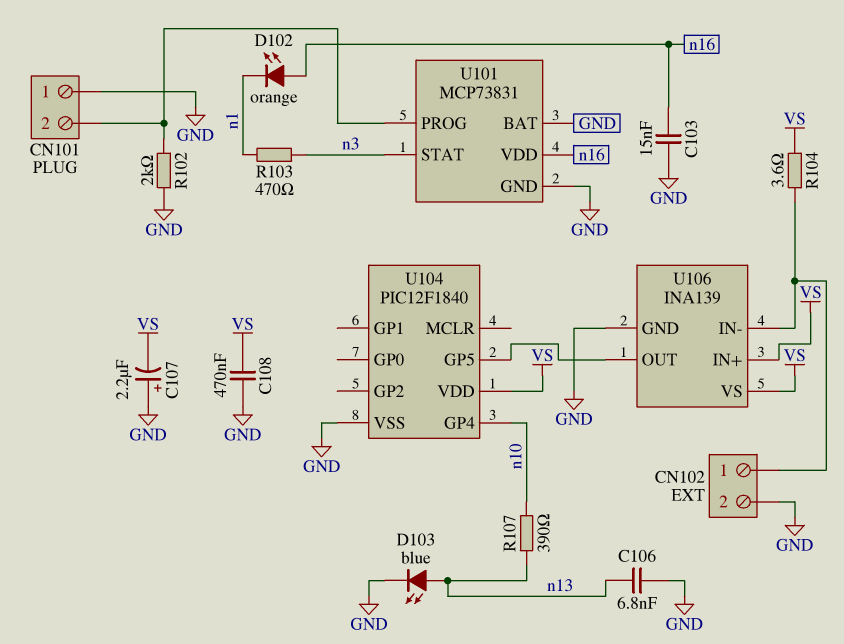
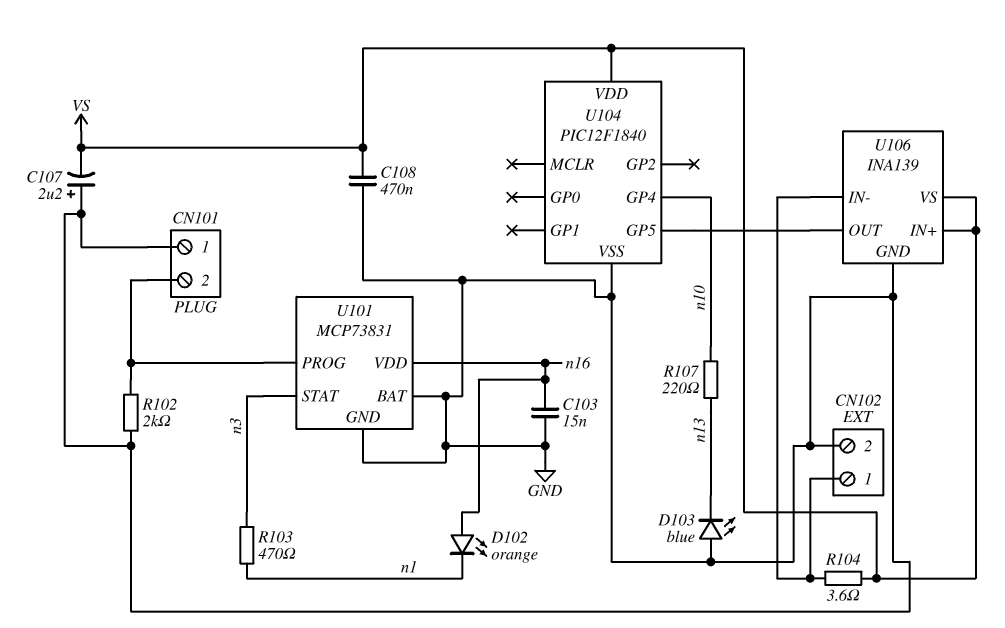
C106: 6.8nF (GND, n13) -> none
D103: LED blue (A n13, K GND) -> LED blue (A GND, K n13)
R107: 390 (n10, n13) -> 220 (n10, n13)

